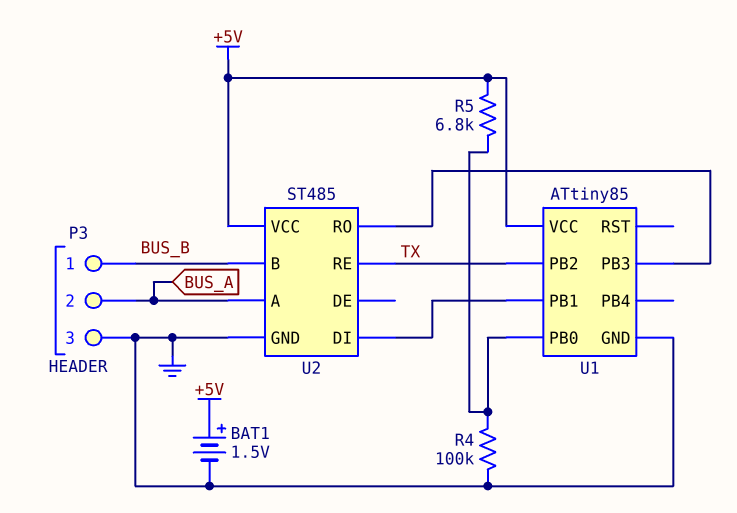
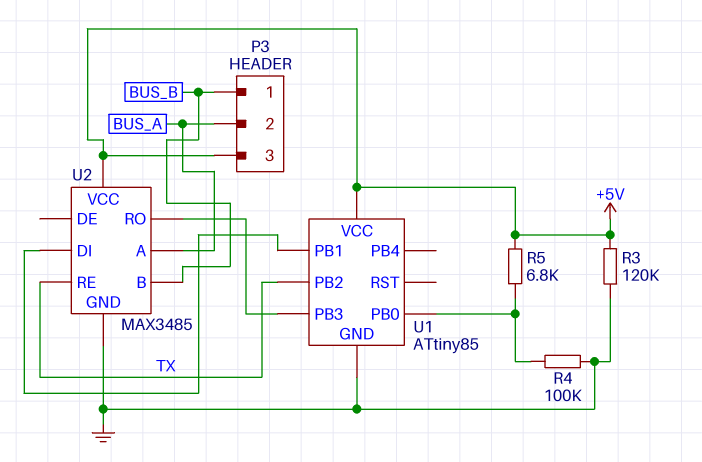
BAT1: 1.5V (plus +5V, minus GND) -> none
P3 pin 3: GND -> +5V
R3: none -> 120k (+5V, GND)
U2: ST485 -> MAX3485

